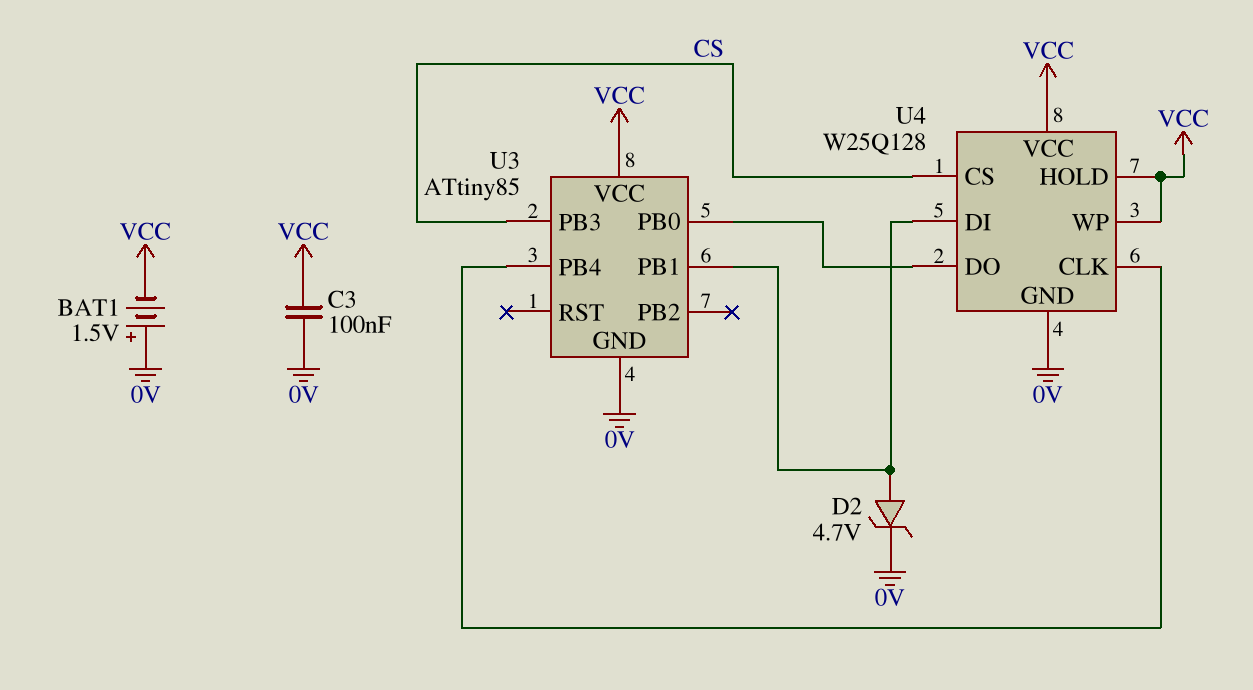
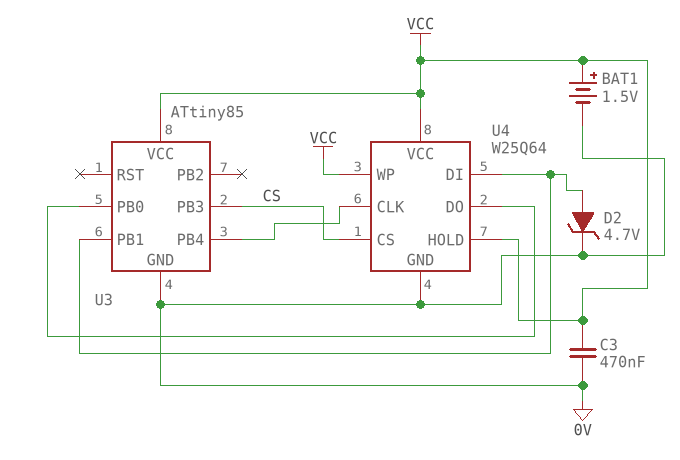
BAT1: 1.5V (plus 0V, minus VCC) -> 1.5V (plus VCC, minus 0V)
C3: 100nF (0V, VCC) -> 470nF (0V, VCC)
U4: W25Q128 -> W25Q64

